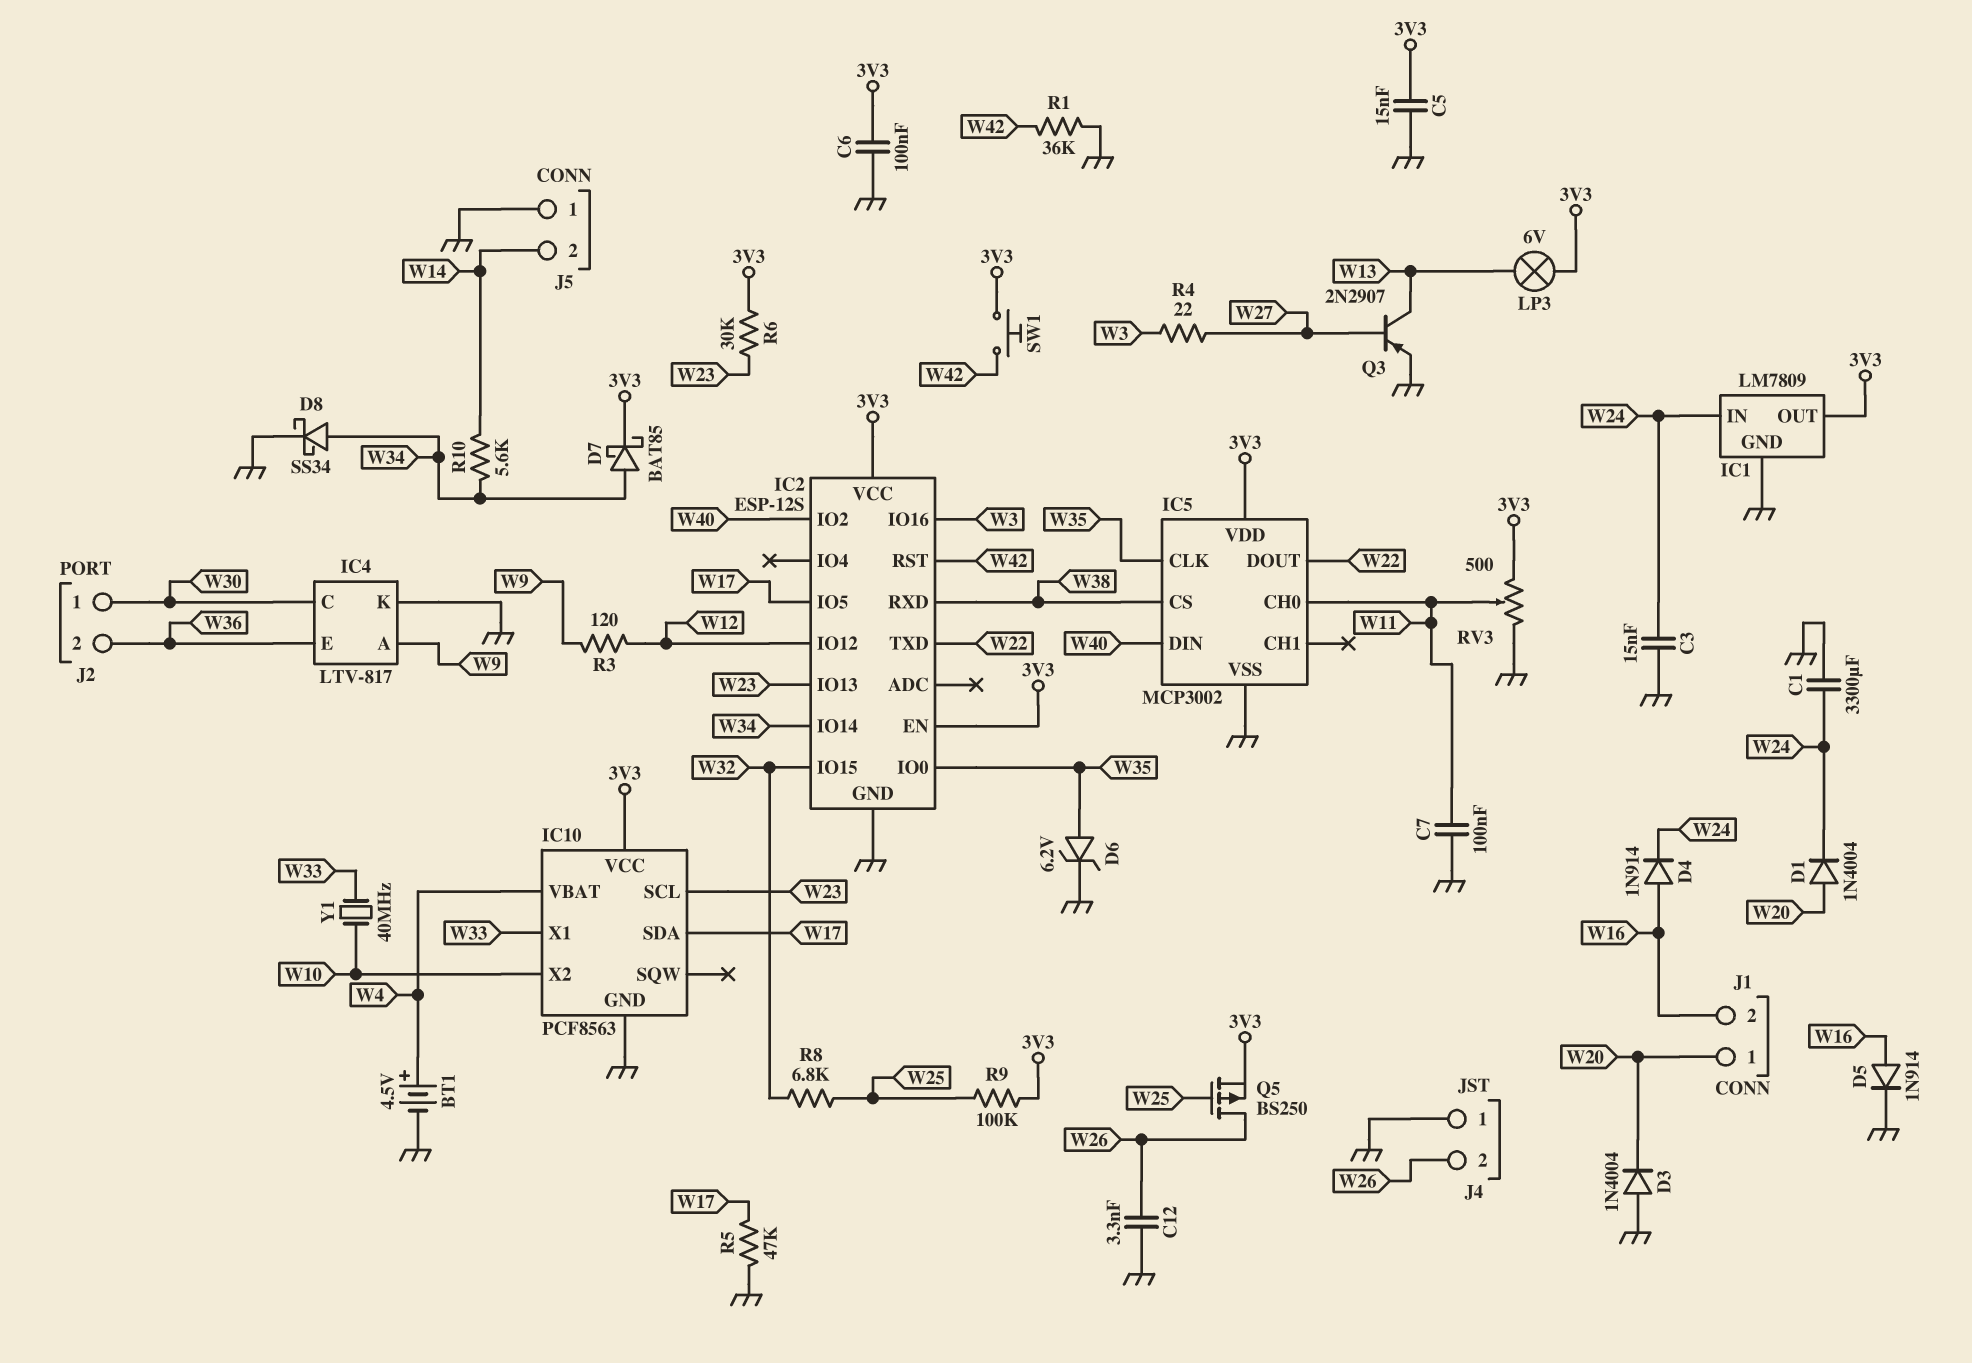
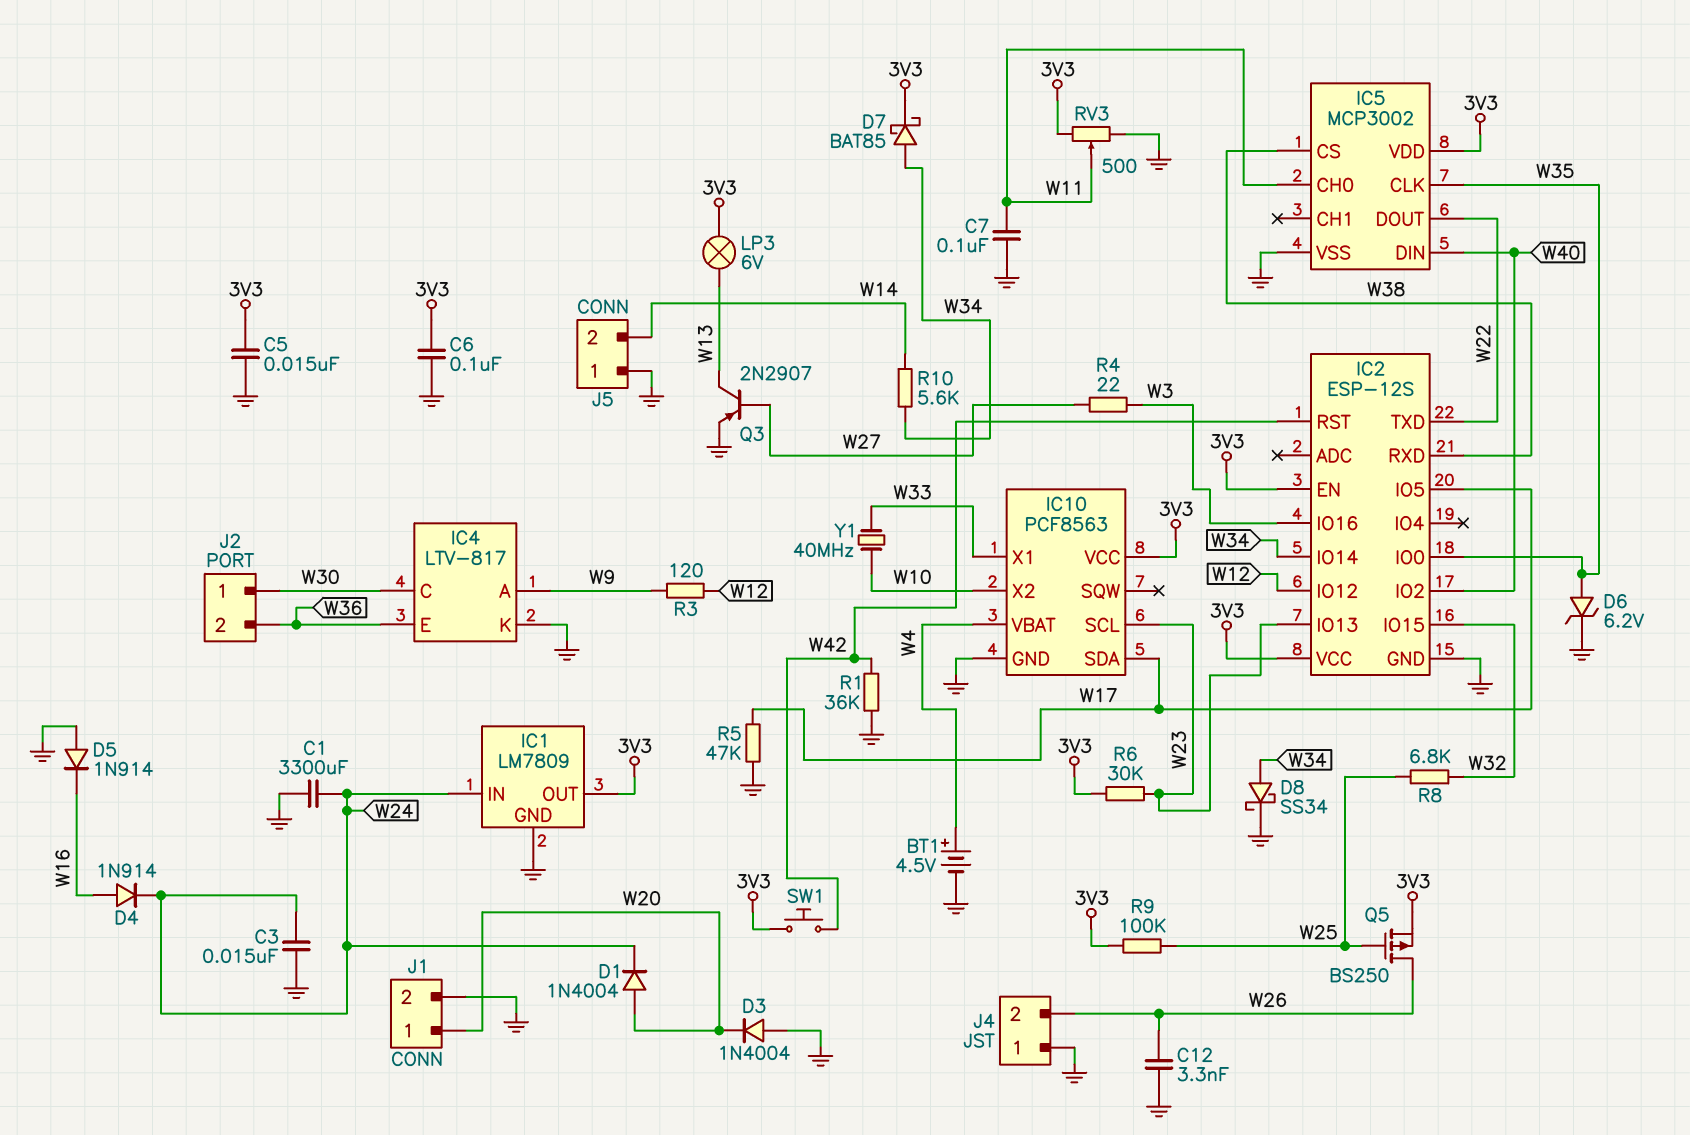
D5: diode 1N914 (A W16, K GND) -> diode 1N914 (A GND, K W16)
J1 pin 2: W16 -> GND

